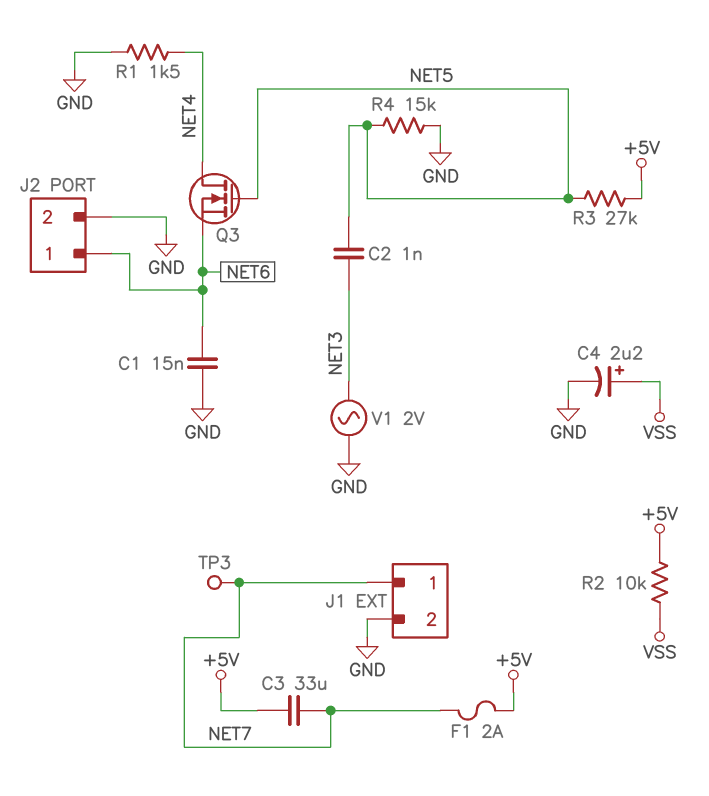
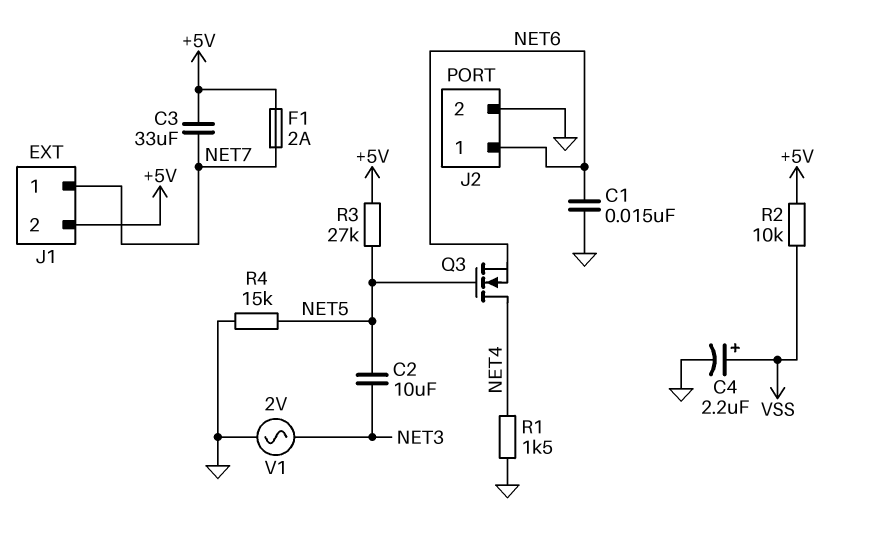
C2: 1nF (NET3, NET5) -> 10uF (NET3, NET5)
J1 pin 2: GND -> +5V
TP3: test point (NET7) -> none

